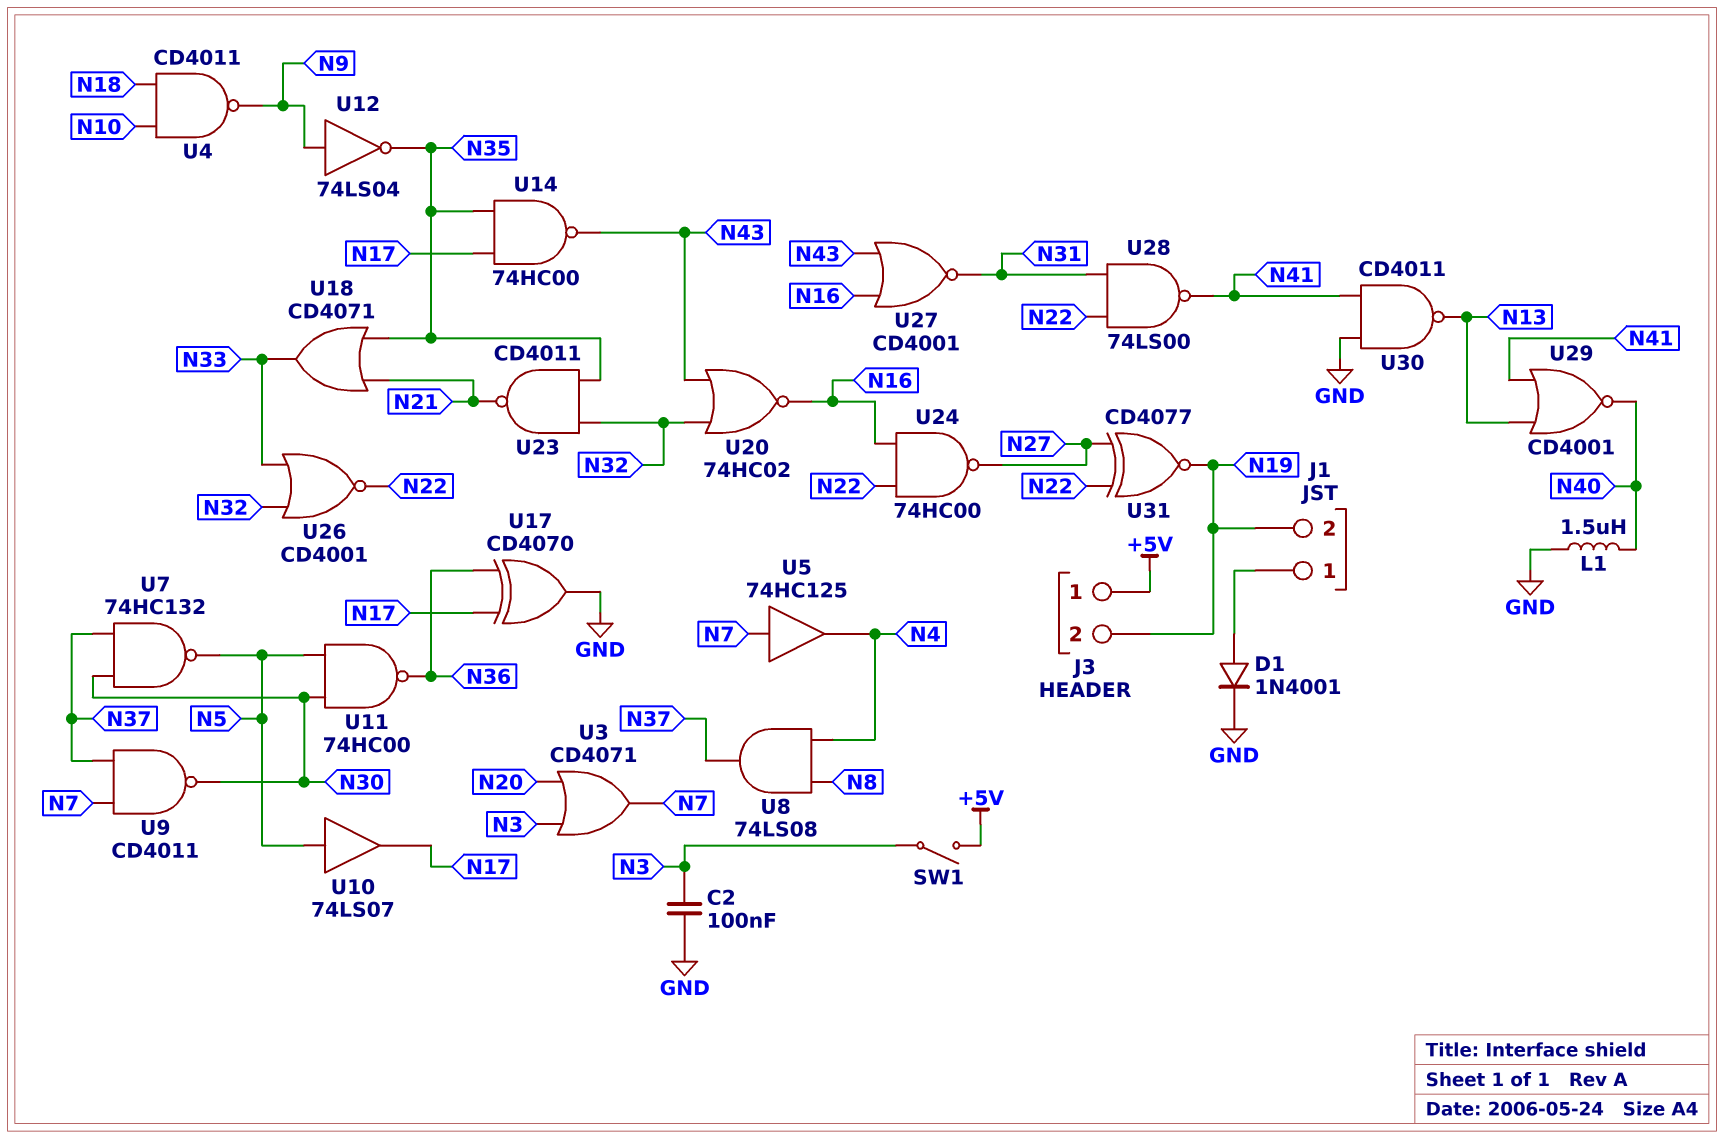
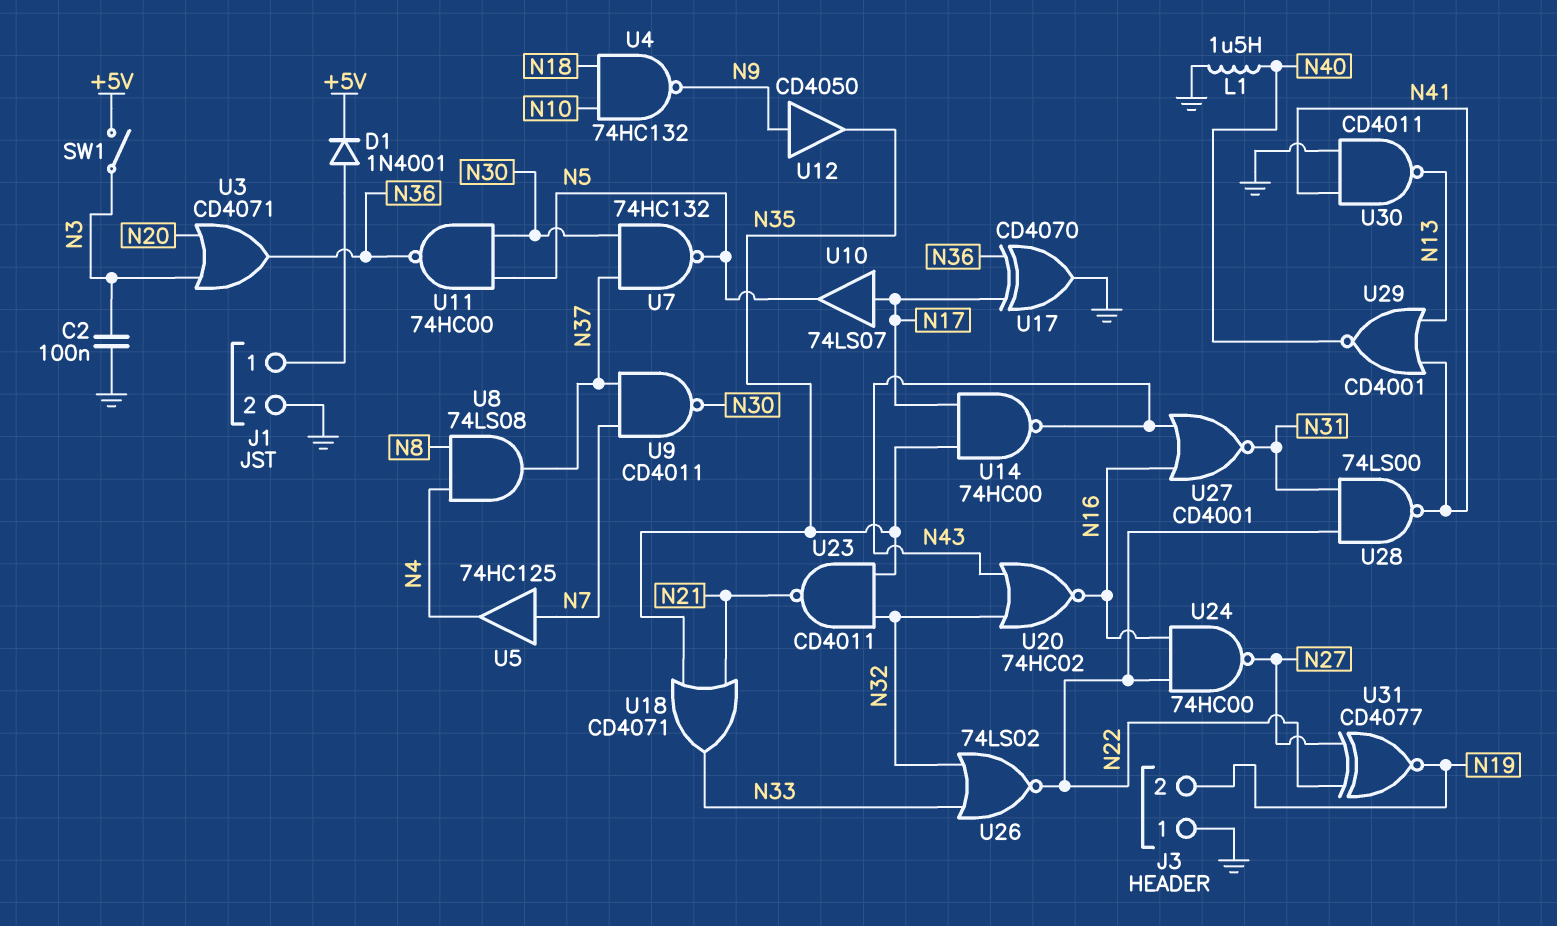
D1: diode 1N4001 (A J1/1, K GND) -> diode 1N4001 (A J1/1, K +5V)
J1 pin 2: N19 -> GND
J3 pin 1: +5V -> GND
U3: OR CD4071 (in N3, in N20, out N7) -> OR CD4071 (in N3, in N20, out N36)
U4: NAND CD4011 (in N10, in N18, out N9) -> NAND 74HC132 (in N10, in N18, out N9)
U10: buffer 74LS07 (in N5, out N17) -> buffer 74LS07 (in N17, out N5)
U12: NOT 74LS04 (in N9, out N35) -> buffer CD4050 (in N9, out N35)
U26: NOR CD4001 (in N32, in N33, out N22) -> NOR 74LS02 (in N32, in N33, out N22)

